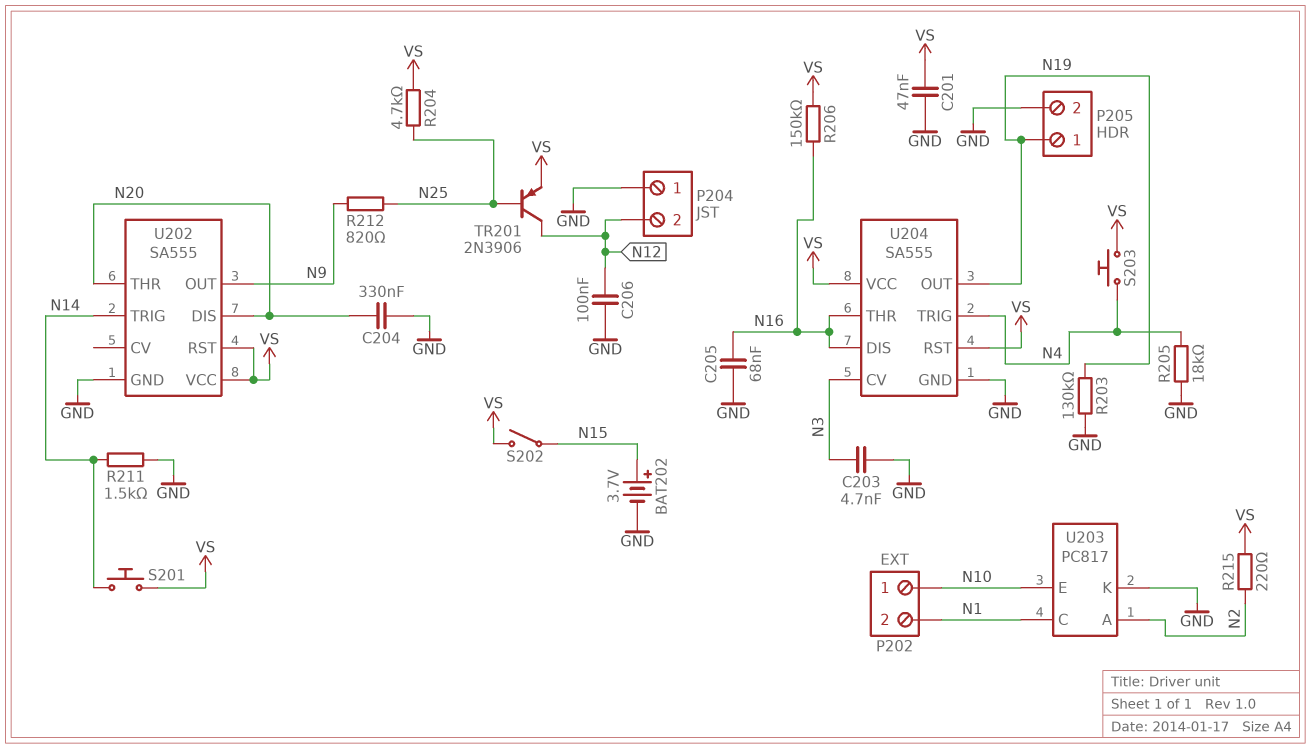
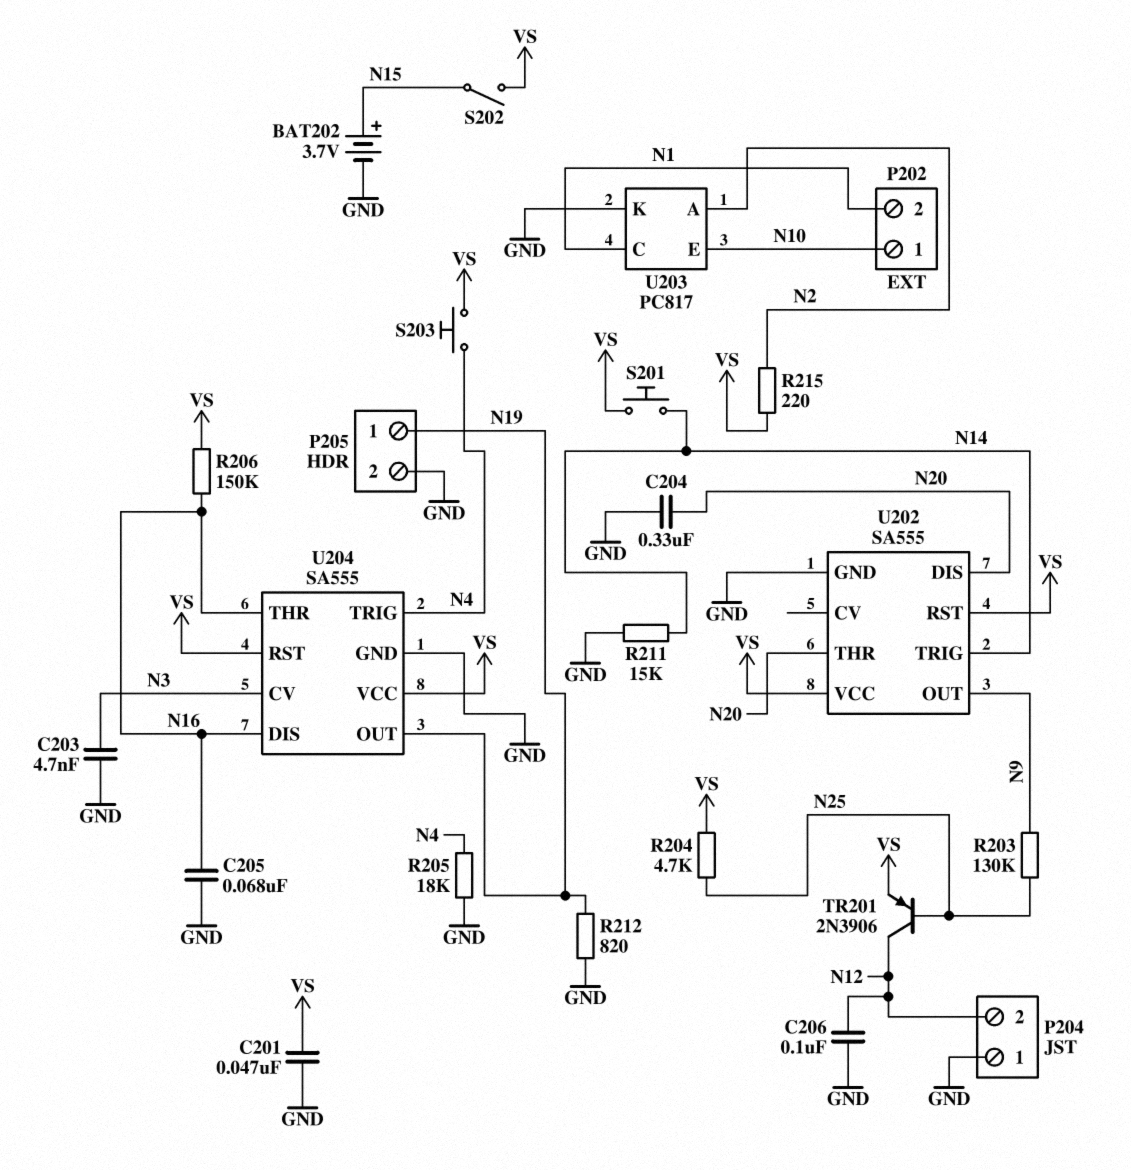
R203: 130k (GND, N19) -> 130k (N9, N25)
R211: 1.5k (GND, N14) -> 15k (GND, N14)
R212: 820 (N9, N25) -> 820 (GND, N19)

